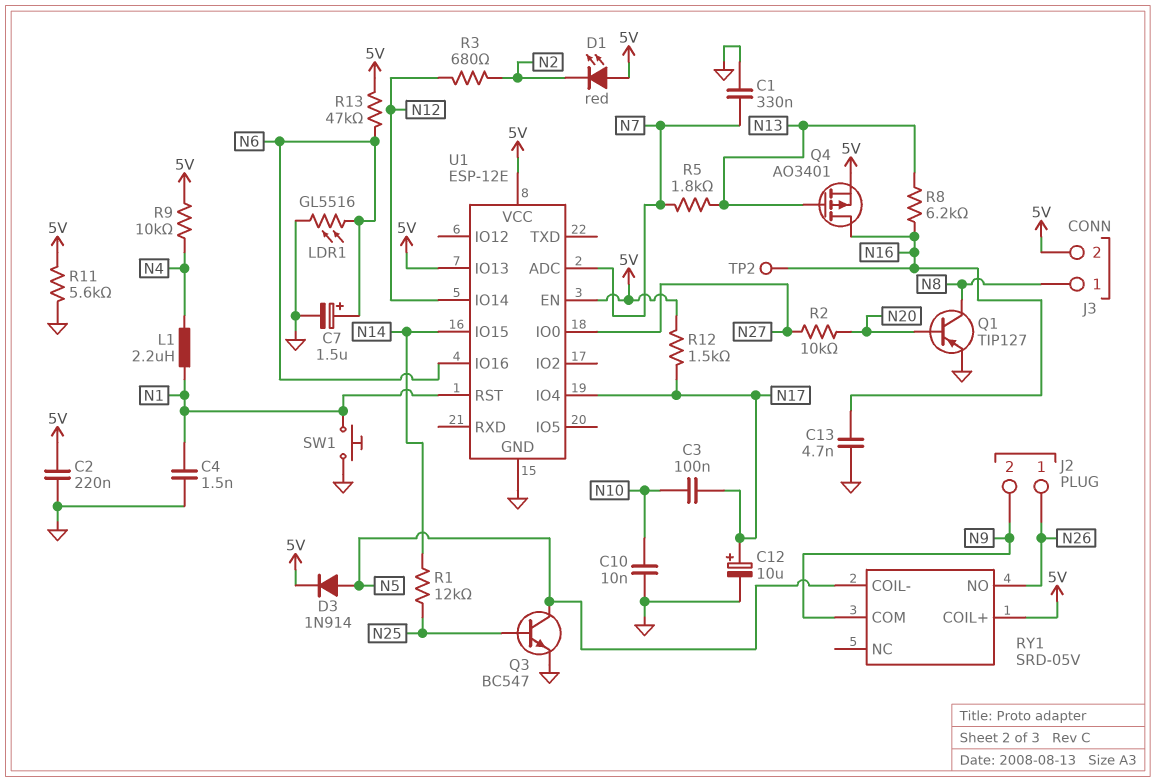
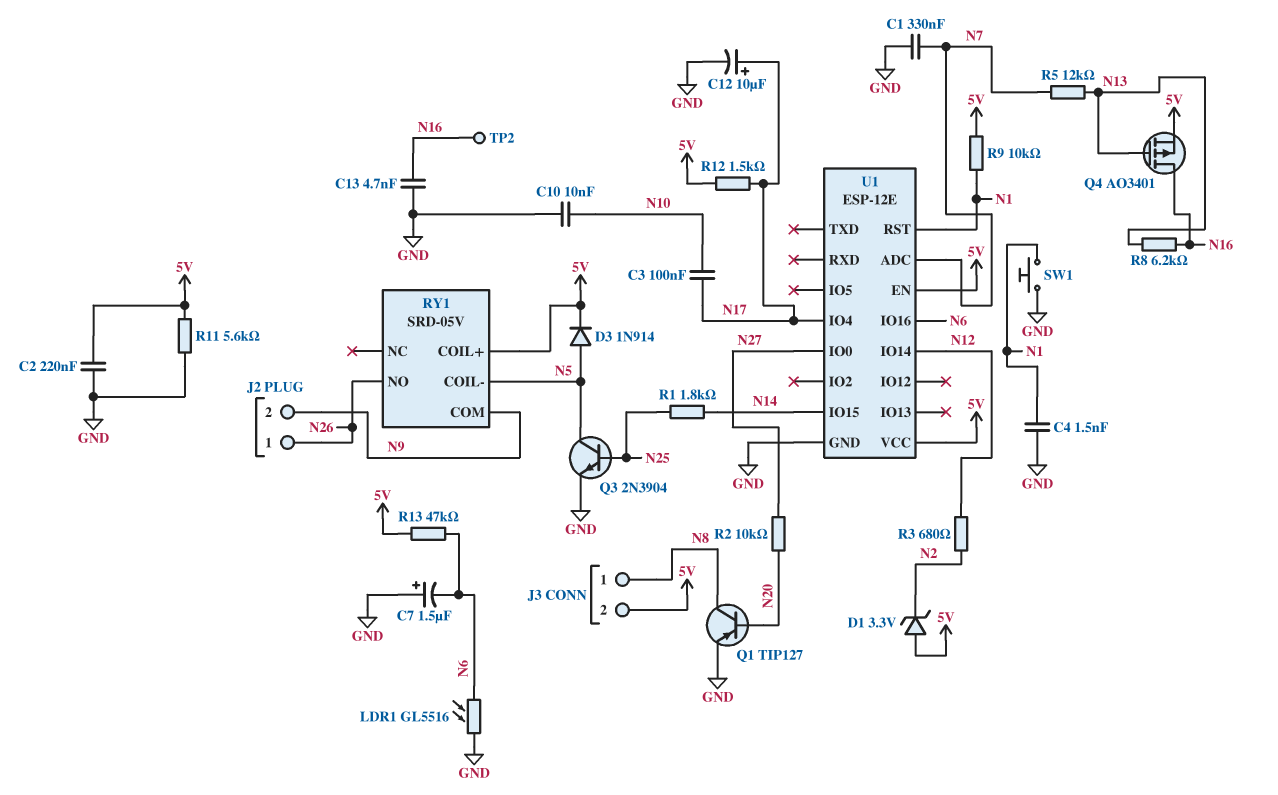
C7: 1.5uF (plus N6, minus GND) -> 1.5uF (plus GND, minus N6)
D1: LED red (A 5V, K N2) -> zener 3.3V (A 5V, K N2)
L1: 2.2uH (N1, N4) -> none
Q3: NPN BC547 (B N25, C N5, E GND) -> NPN 2N3904 (B N25, C N5, E GND)
R1: 12k (N14, N25) -> 1.8k (N14, N25)
R5: 1.8k (N7, N13) -> 12k (N7, N13)
R9: 10k (5V, N4) -> 10k (5V, N1)
U1 pin IO13: 5V -> none

